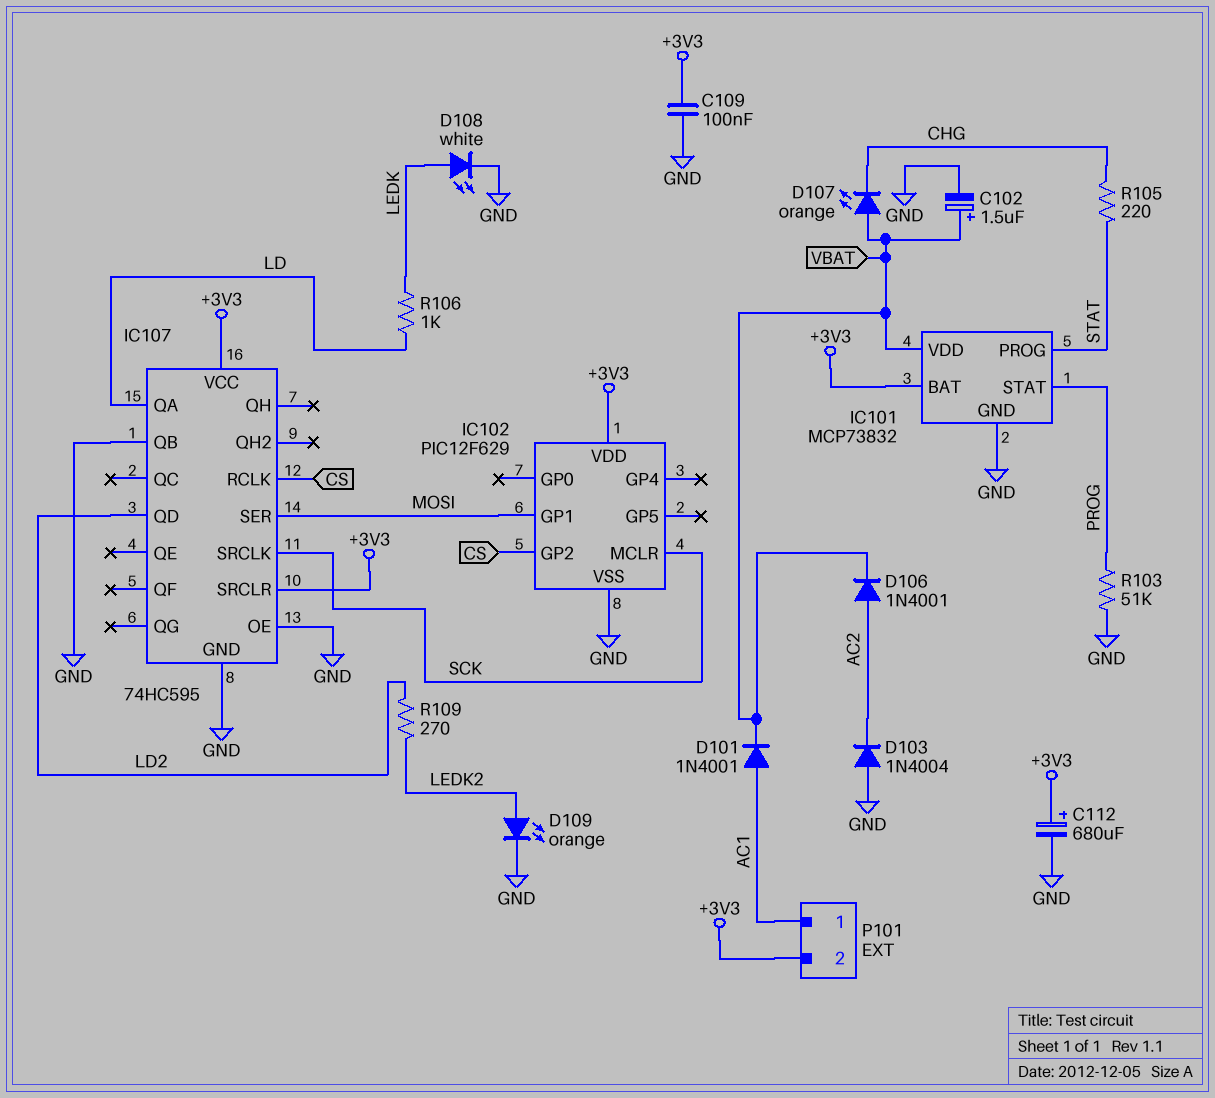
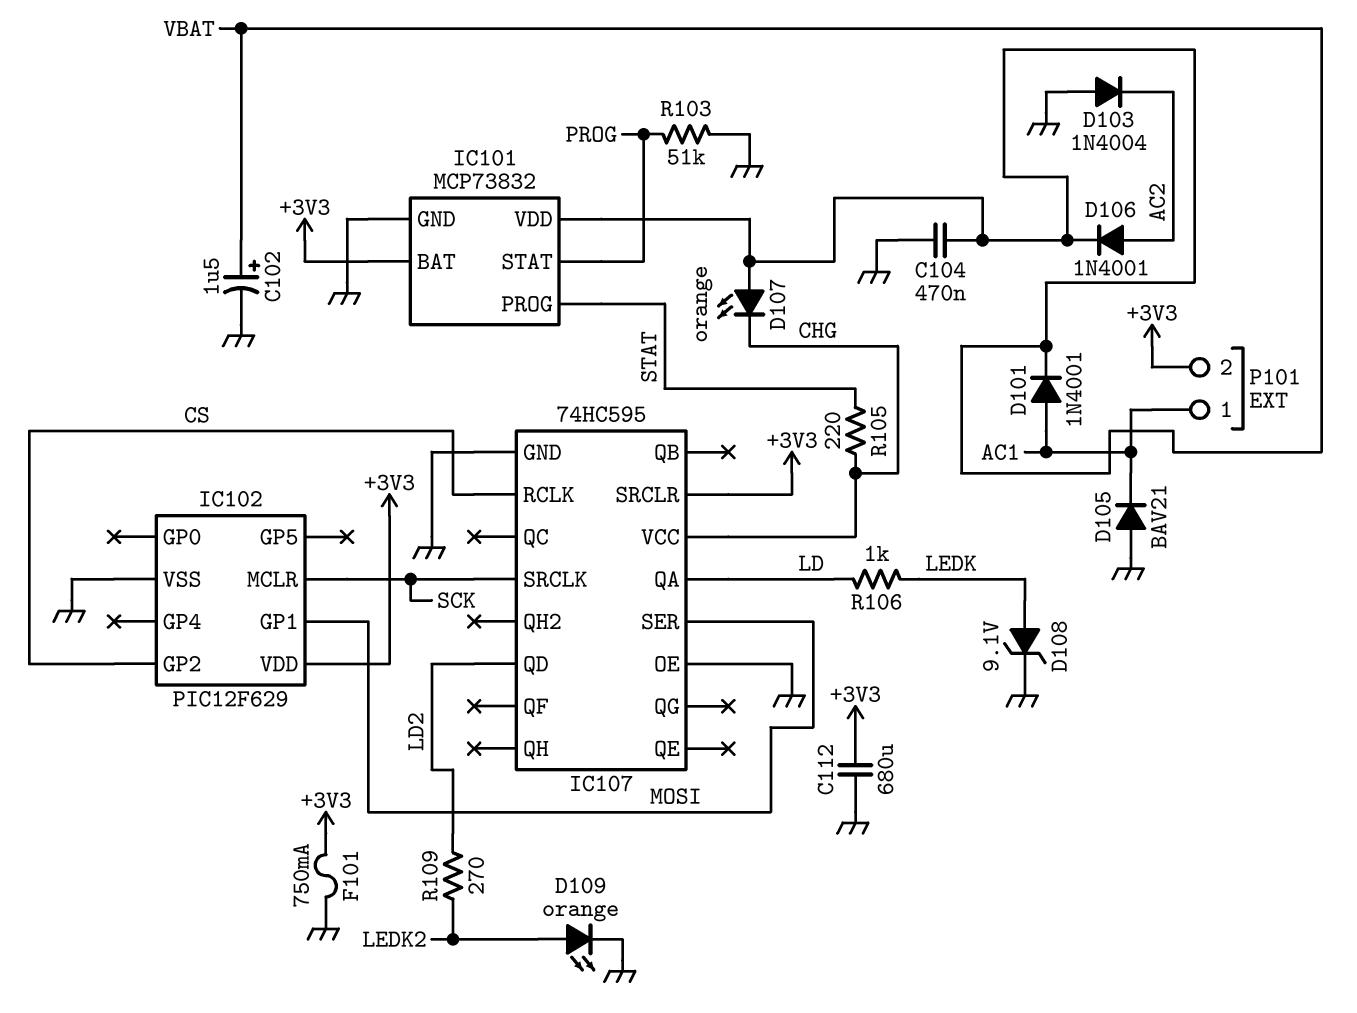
C104: none -> 470nF (GND, VBAT)
C109: 100nF (+3V3, GND) -> none
C112: 680uF (plus +3V3, minus GND) -> 680uF (+3V3, GND)
D105: none -> diode BAV21 (A GND, K AC1)
D108: LED white (A LEDK, K GND) -> zener 9.1V (A LEDK, K GND)
F101: none -> 750mA (+3V3, GND)
IC107 pin QB: GND -> none
IC107 pin VCC: +3V3 -> CHG

